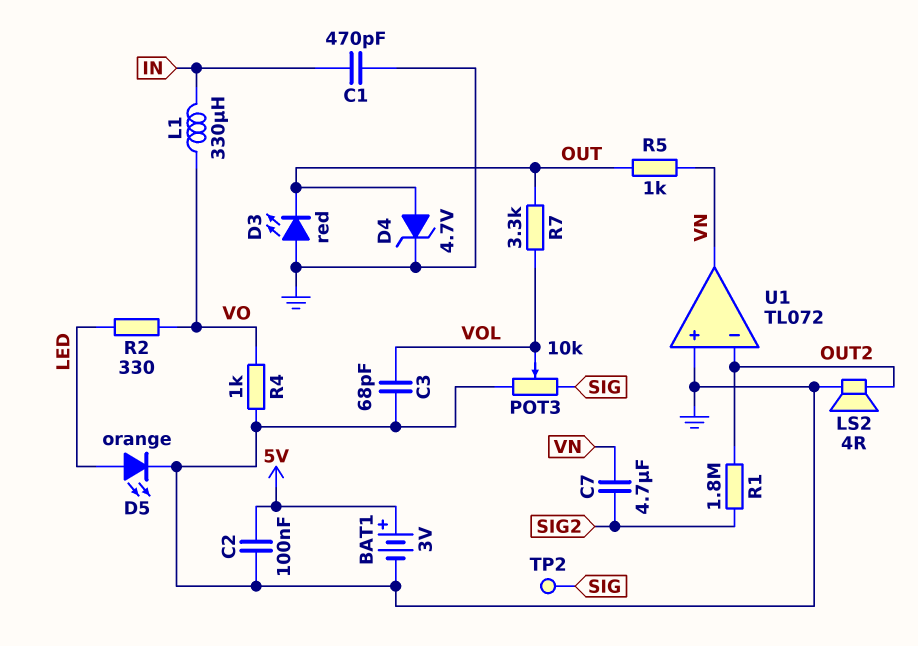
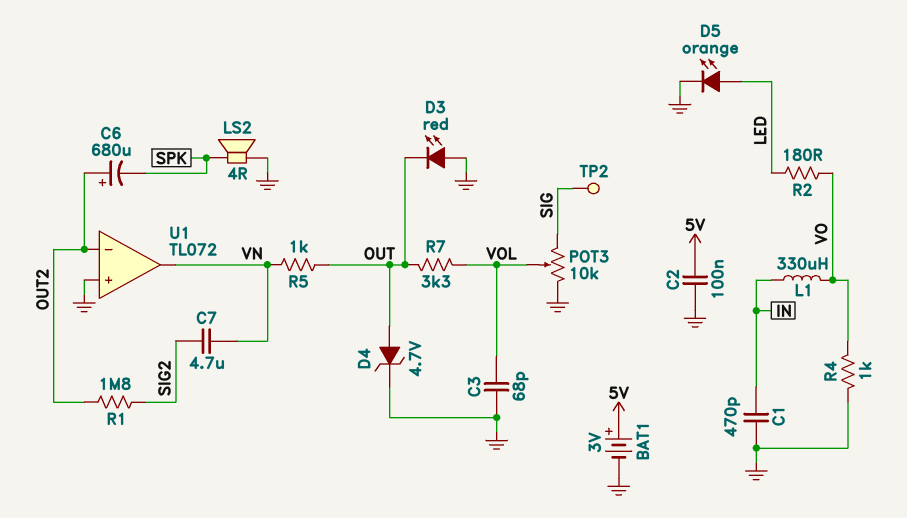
C6: none -> 680uF (plus OUT2, minus SPK)
LS2: speaker 4R (GND, OUT2) -> speaker 4R (GND, SPK)
R2: 330 (LED, VO) -> 180 (LED, VO)

